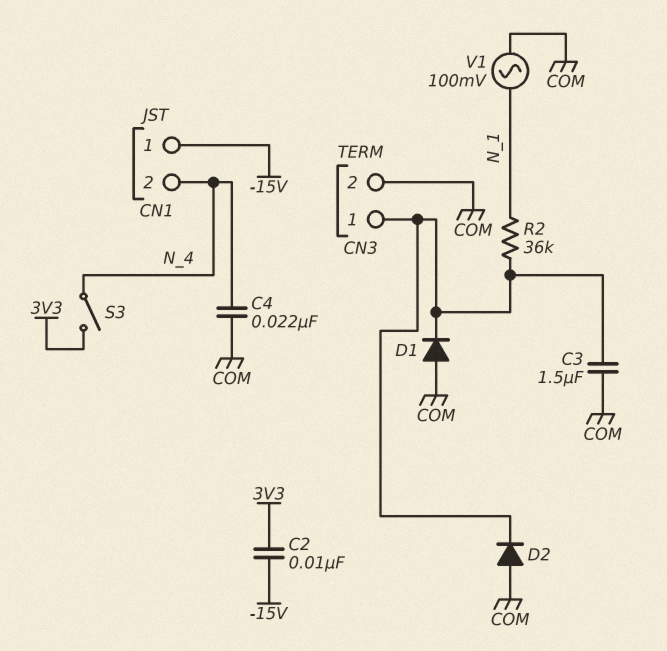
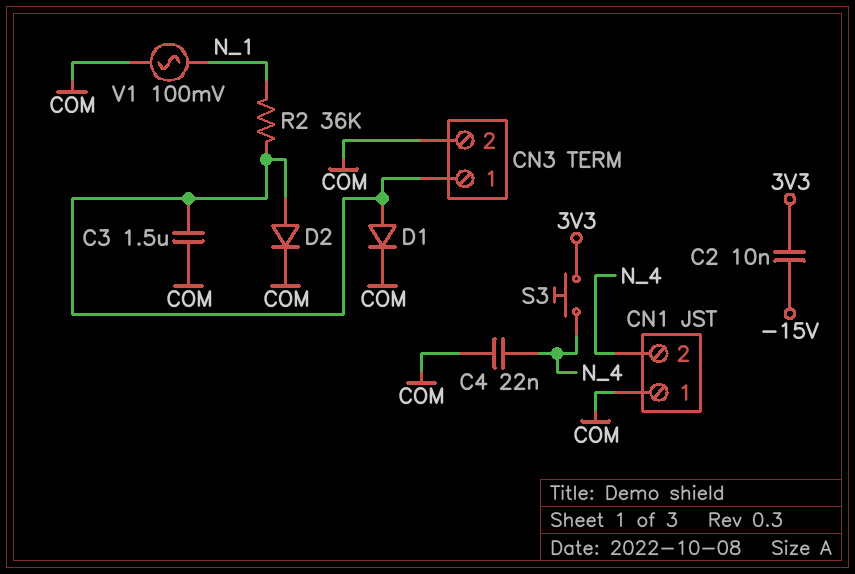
CN1 pin 1: -15V -> COM
D1: diode (A COM, K CN3/1) -> diode (A CN3/1, K COM)
D2: diode (A COM, K CN3/1) -> diode (A CN3/1, K COM)
S3: switch (3V3, N_4) -> button (3V3, N_4)

